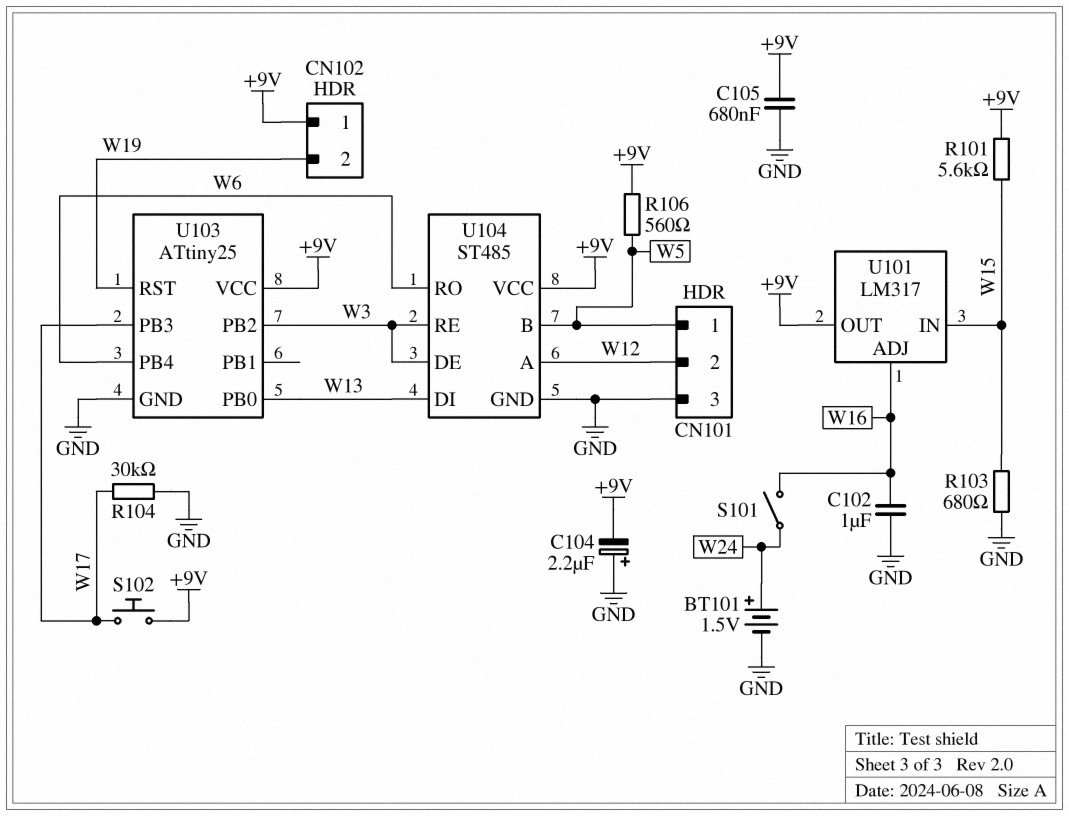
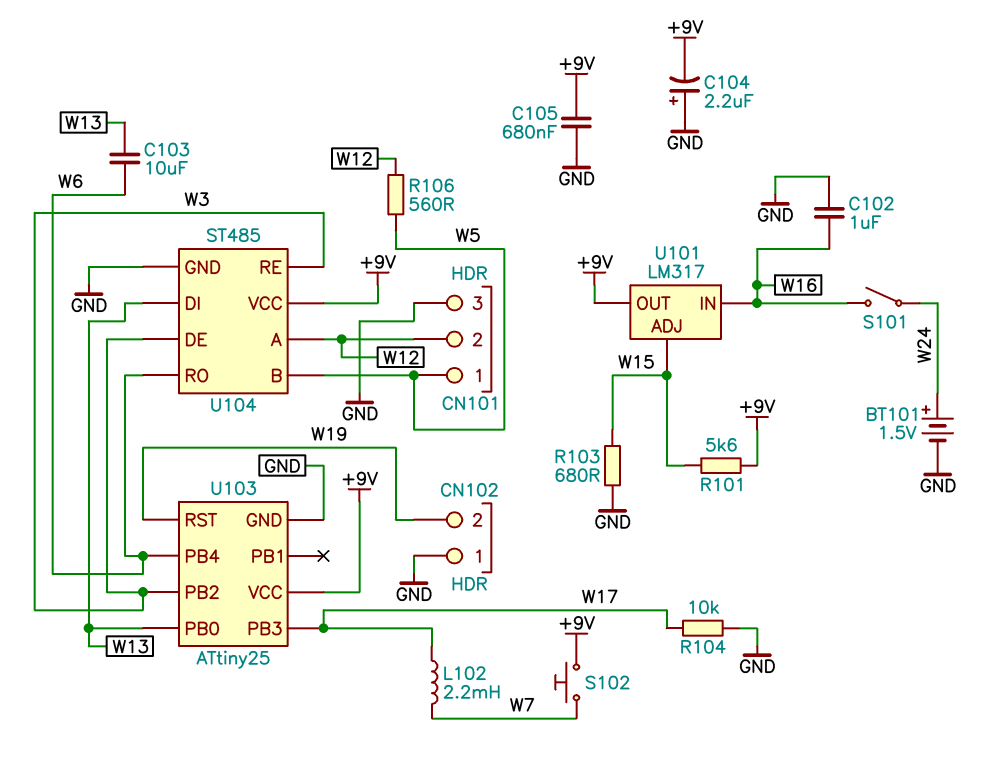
C103: none -> 10uF (W6, W13)
CN102 pin 1: +9V -> GND
L102: none -> 2.2mH (W7, W17)
R104: 30k (GND, W17) -> 10k (GND, W17)
R106: 560 (+9V, W5) -> 560 (W5, W12)
S102: button (+9V, W17) -> button (+9V, W7)
U101 pin ADJ: W16 -> W15
U101 pin IN: W15 -> W16

